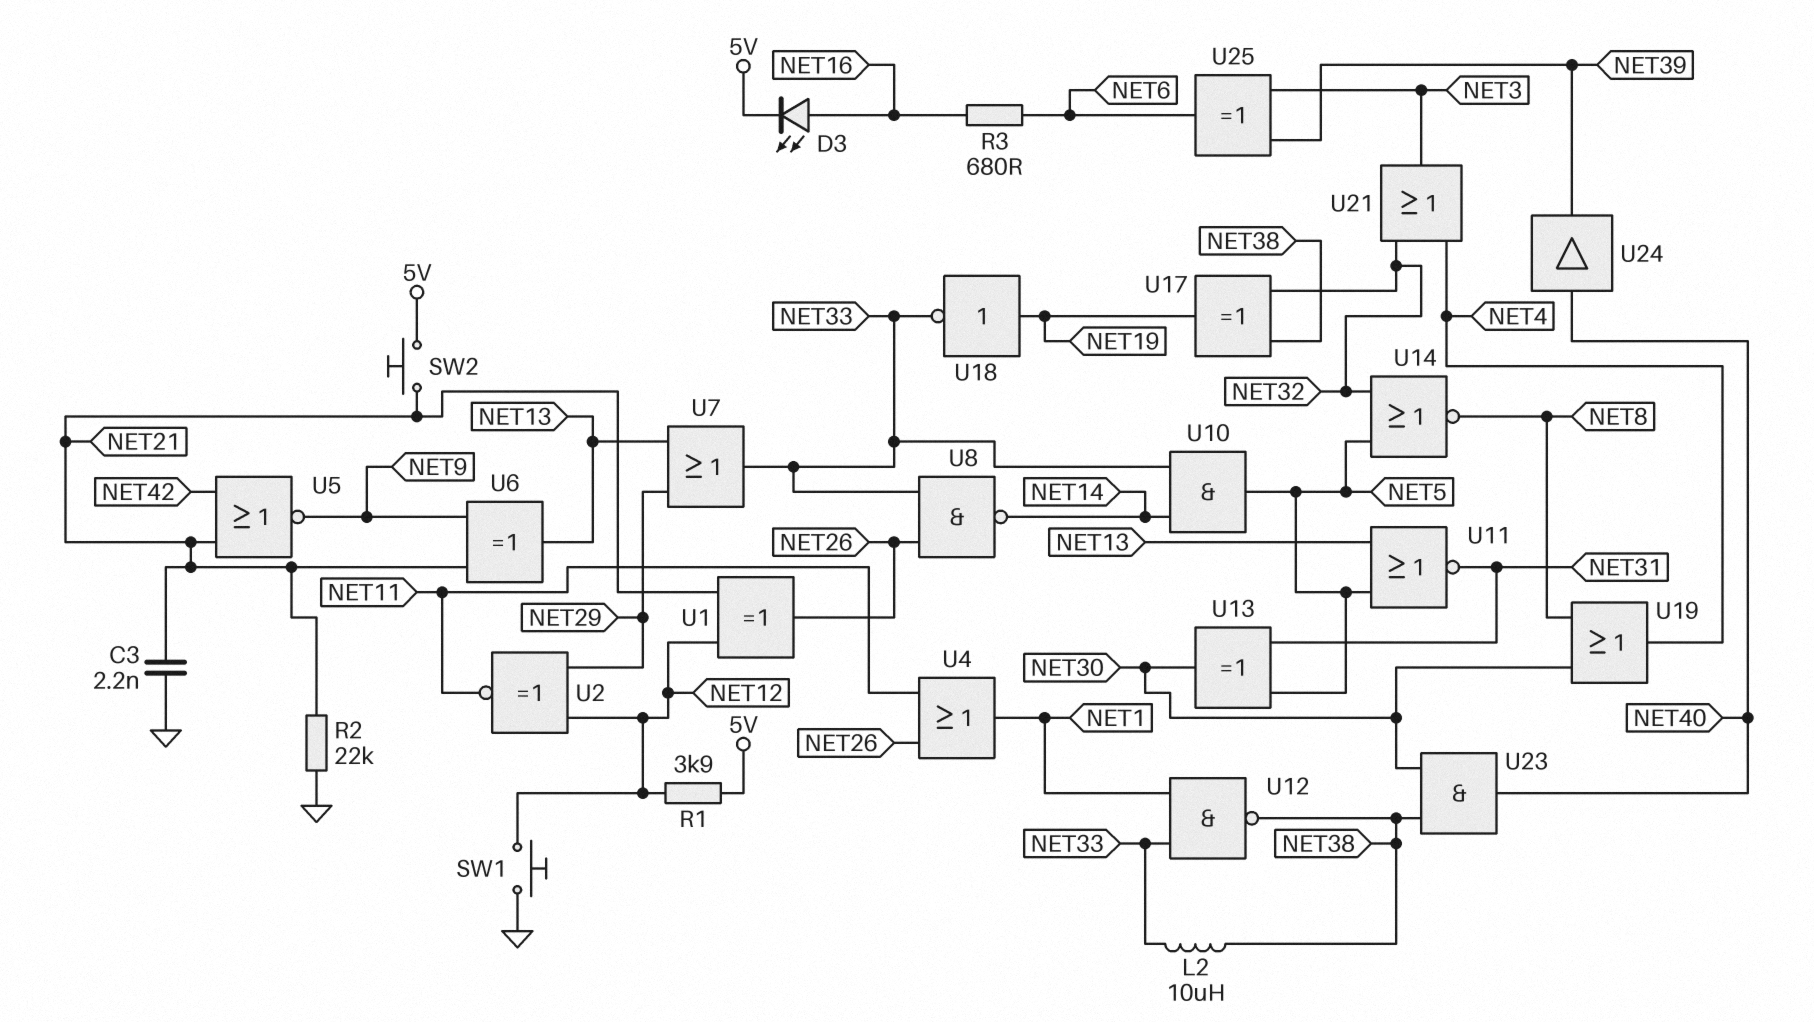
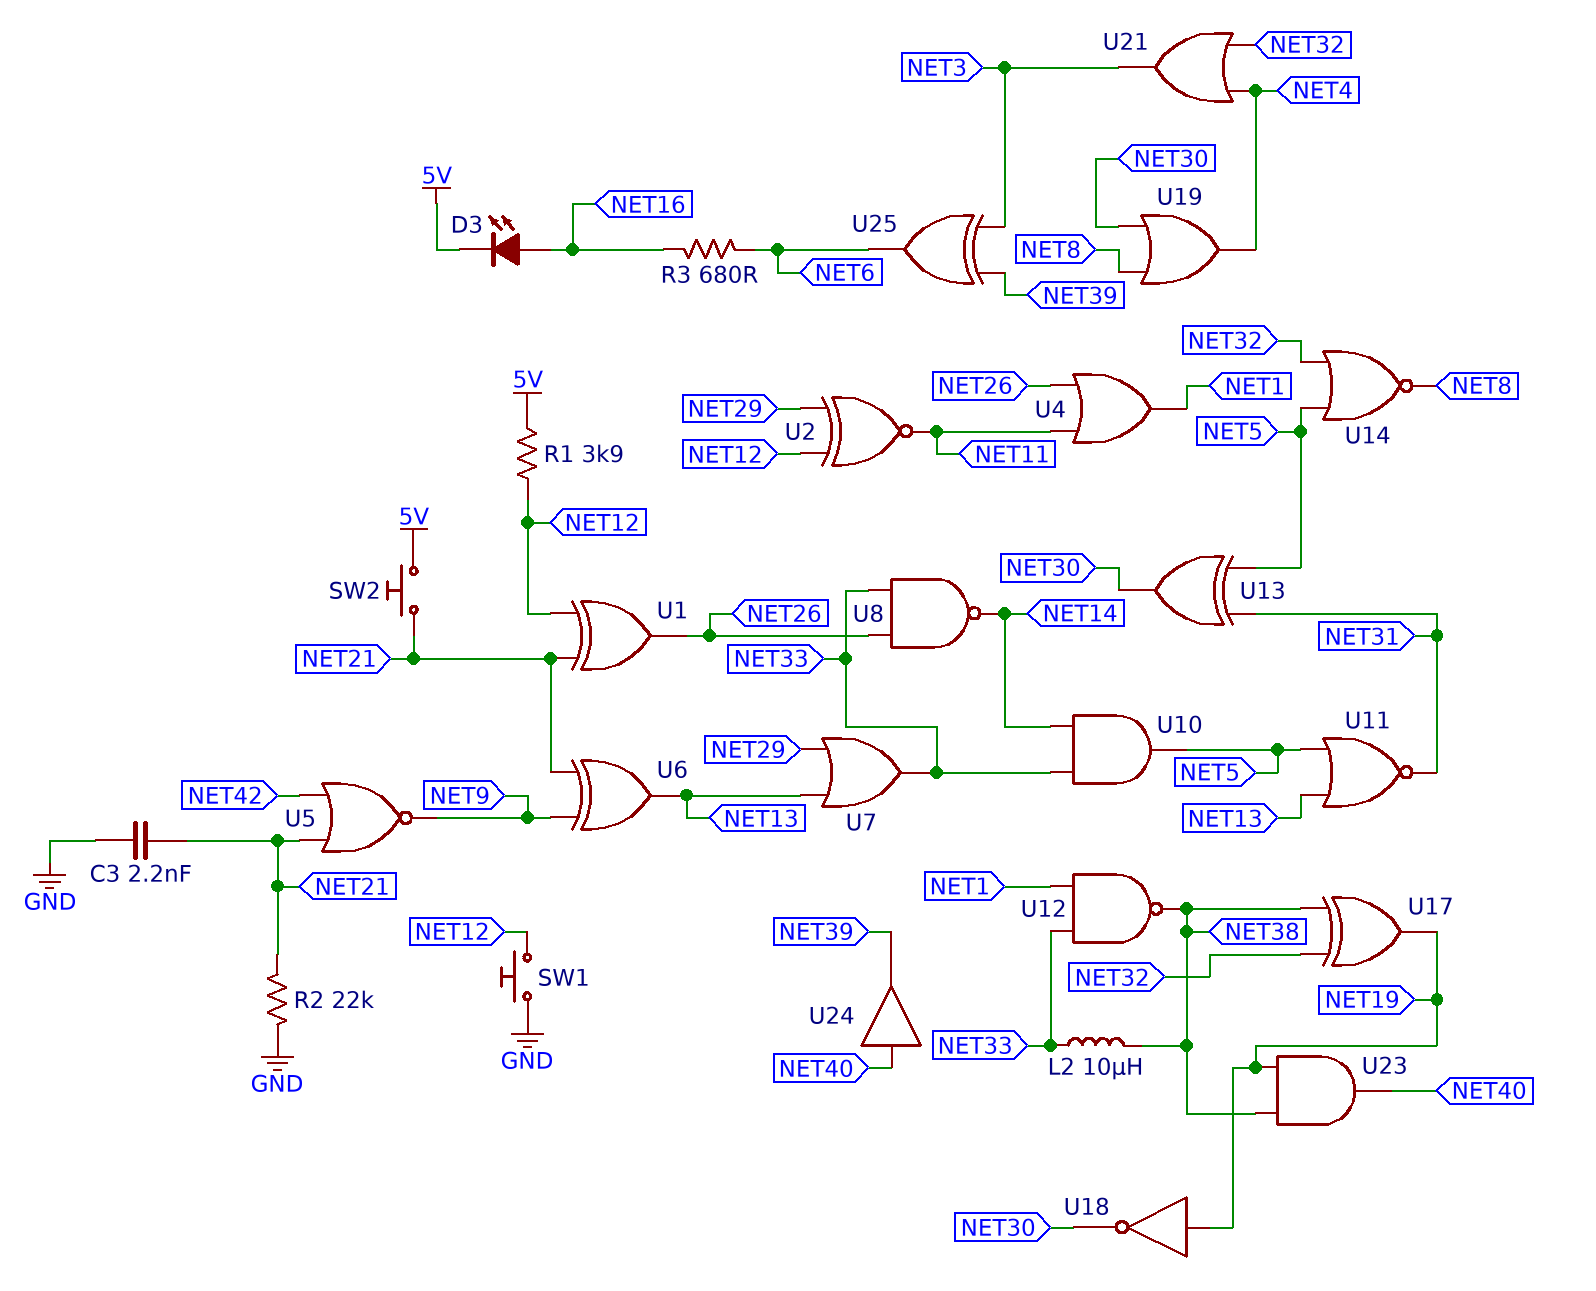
U18: NOT (in NET19, out NET33) -> NOT (in NET19, out NET30)
U23: AND (in NET30, in NET38, out NET40) -> AND (in NET19, in NET38, out NET40)

